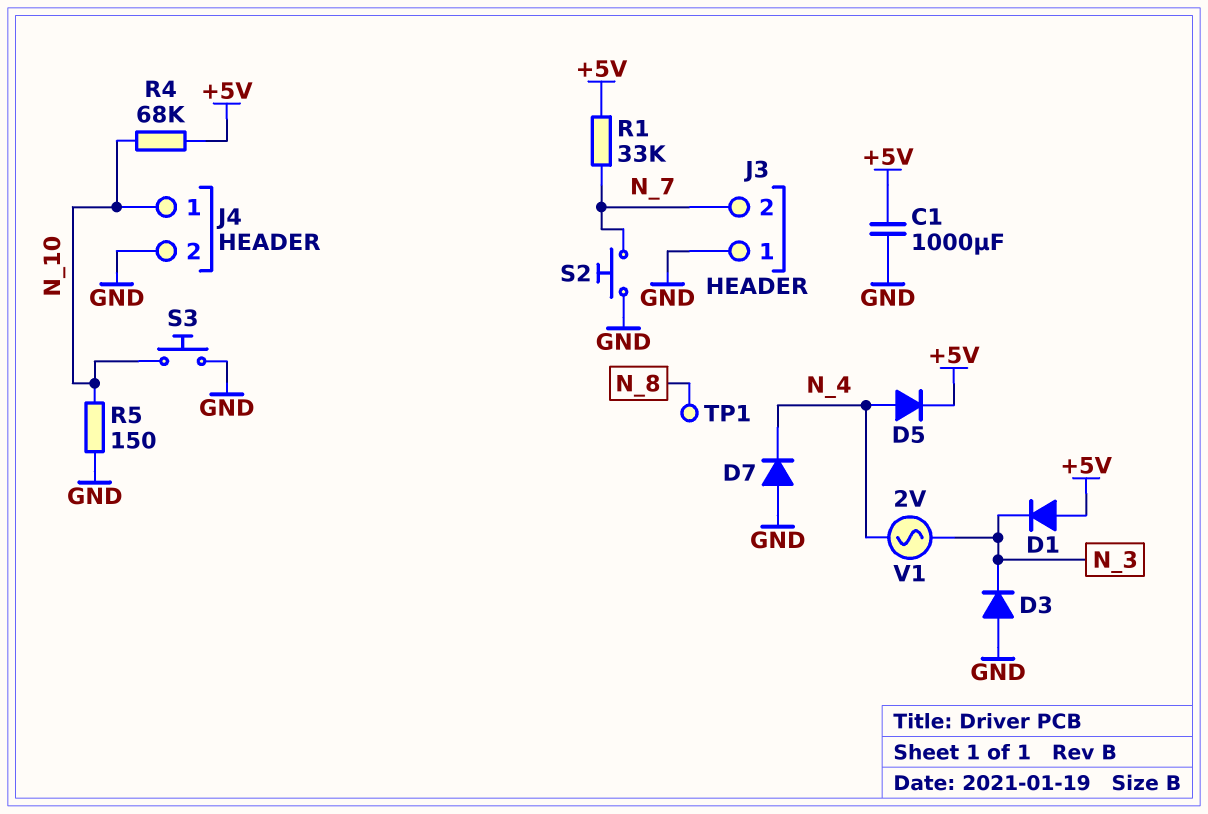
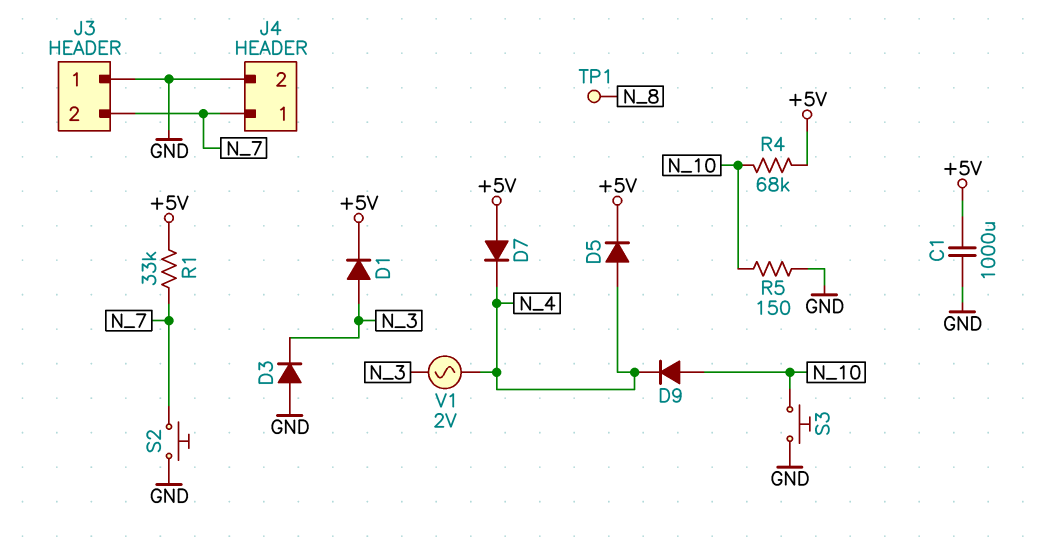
D1: diode (A +5V, K N_3) -> diode (A N_3, K +5V)
D7: diode (A GND, K N_4) -> diode (A +5V, K N_4)
D9: none -> diode (A N_10, K N_4)
J4 pin 1: N_10 -> N_7

